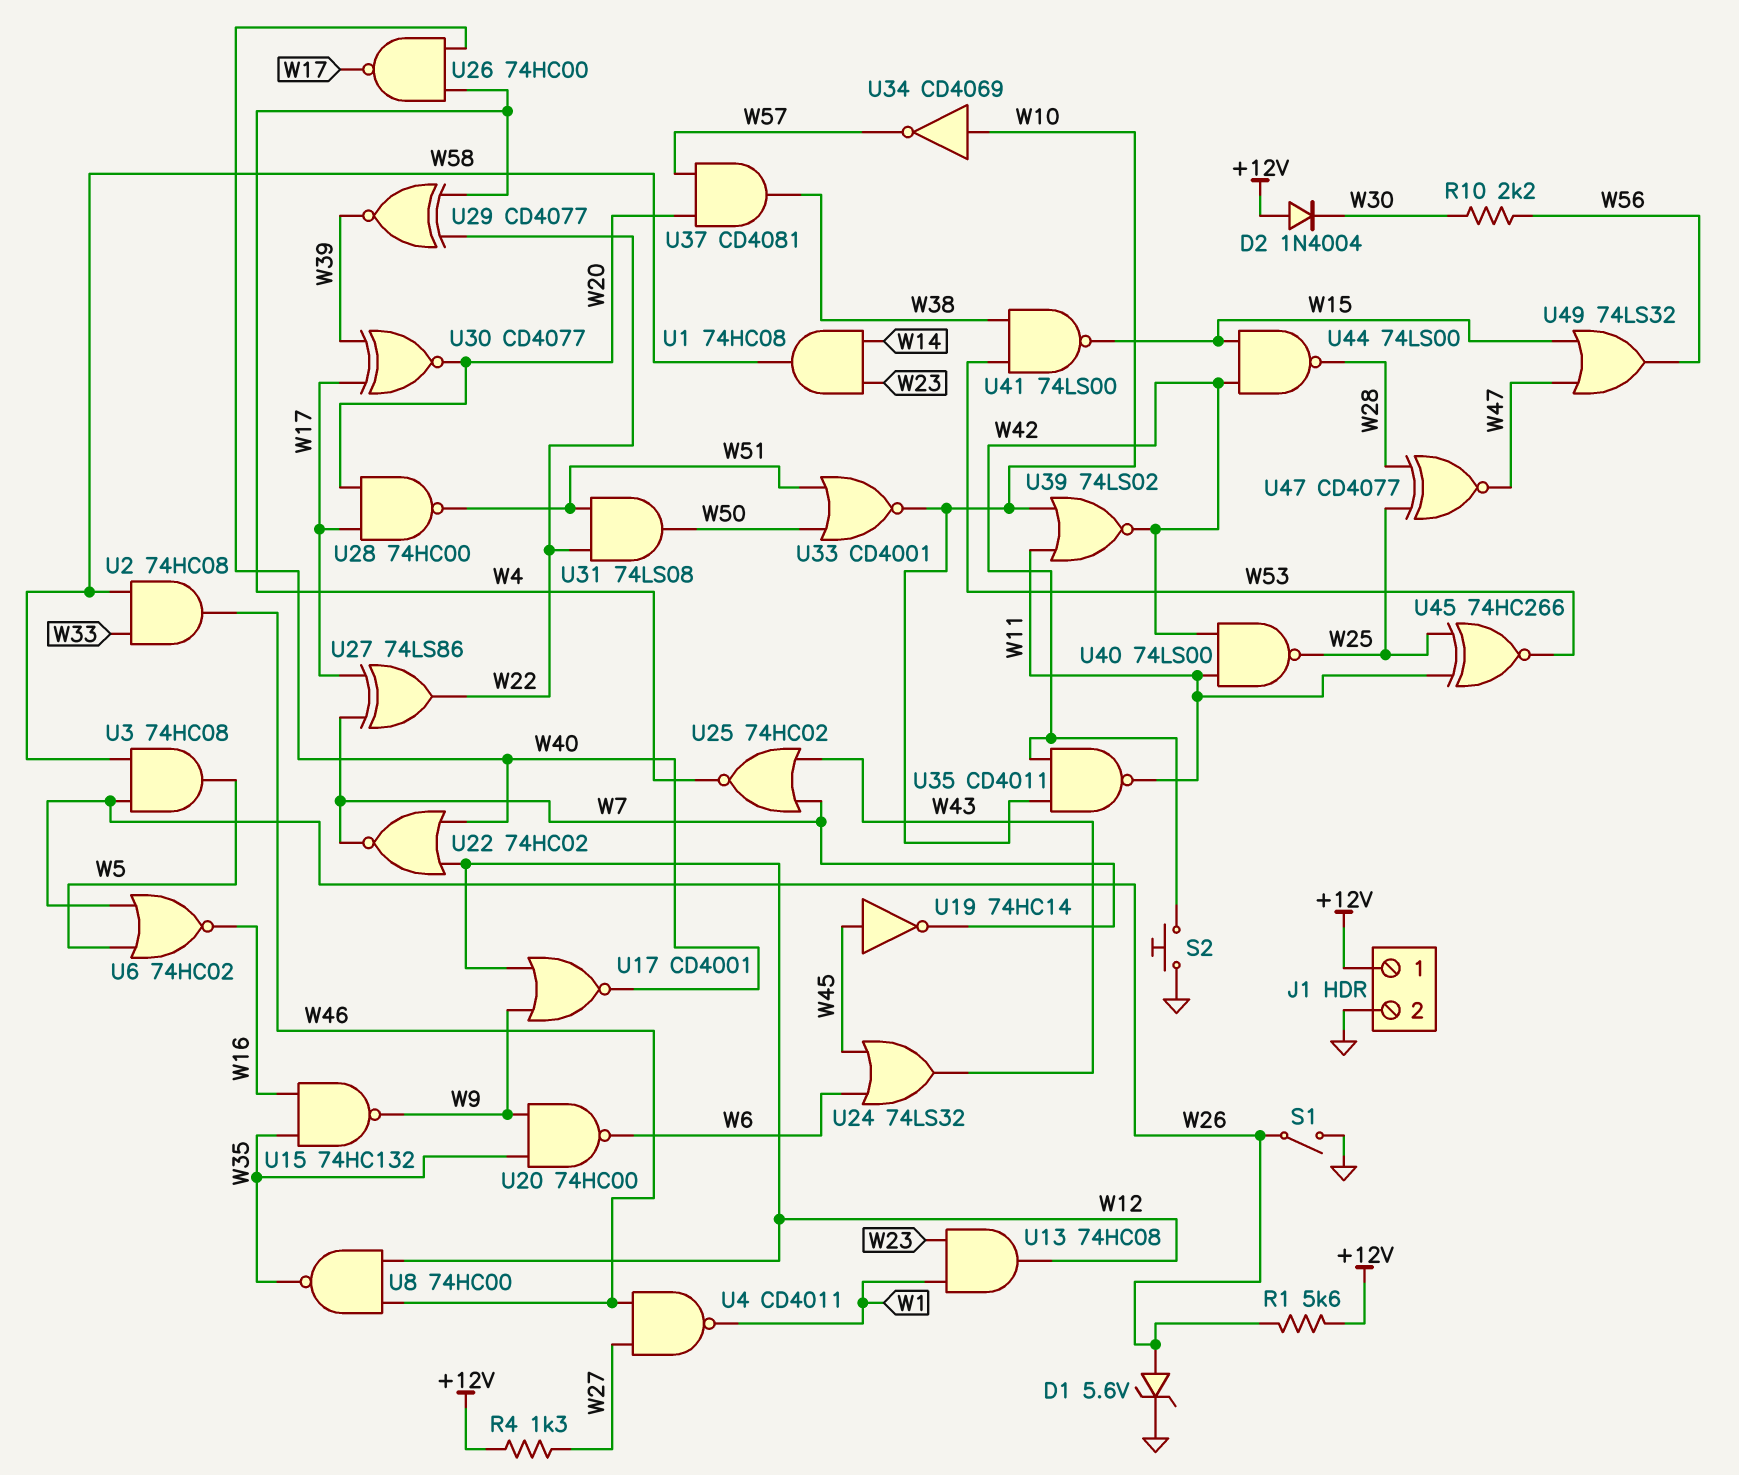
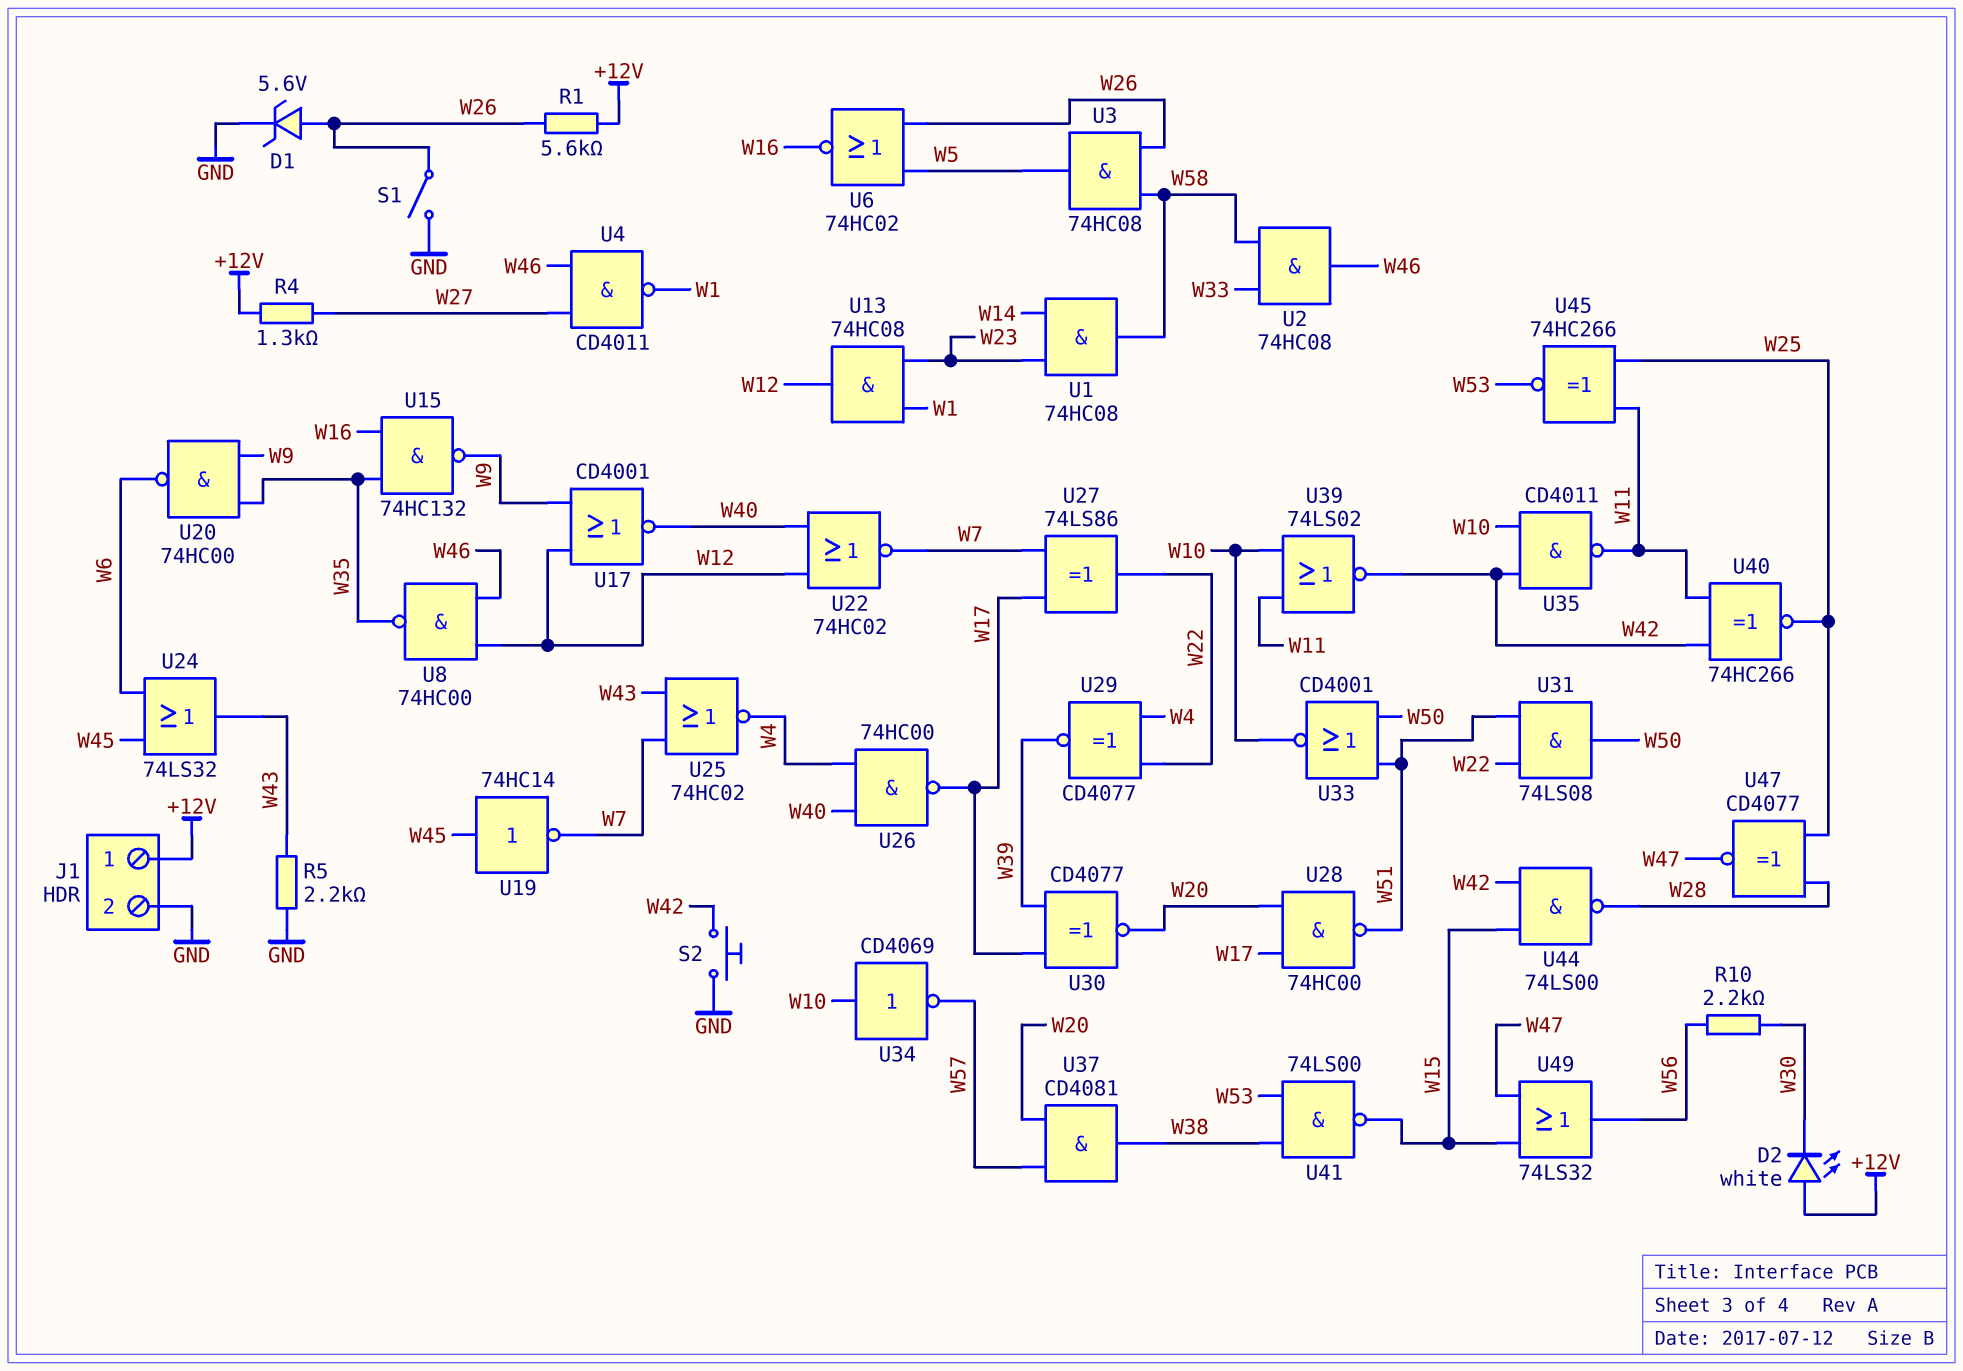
D2: diode 1N4004 (A +12V, K W30) -> LED white (A +12V, K W30)
R5: none -> 2.2k (GND, W43)
U40: NAND 74LS00 (in W11, in W42, out W25) -> XNOR 74HC266 (in W11, in W42, out W25)

